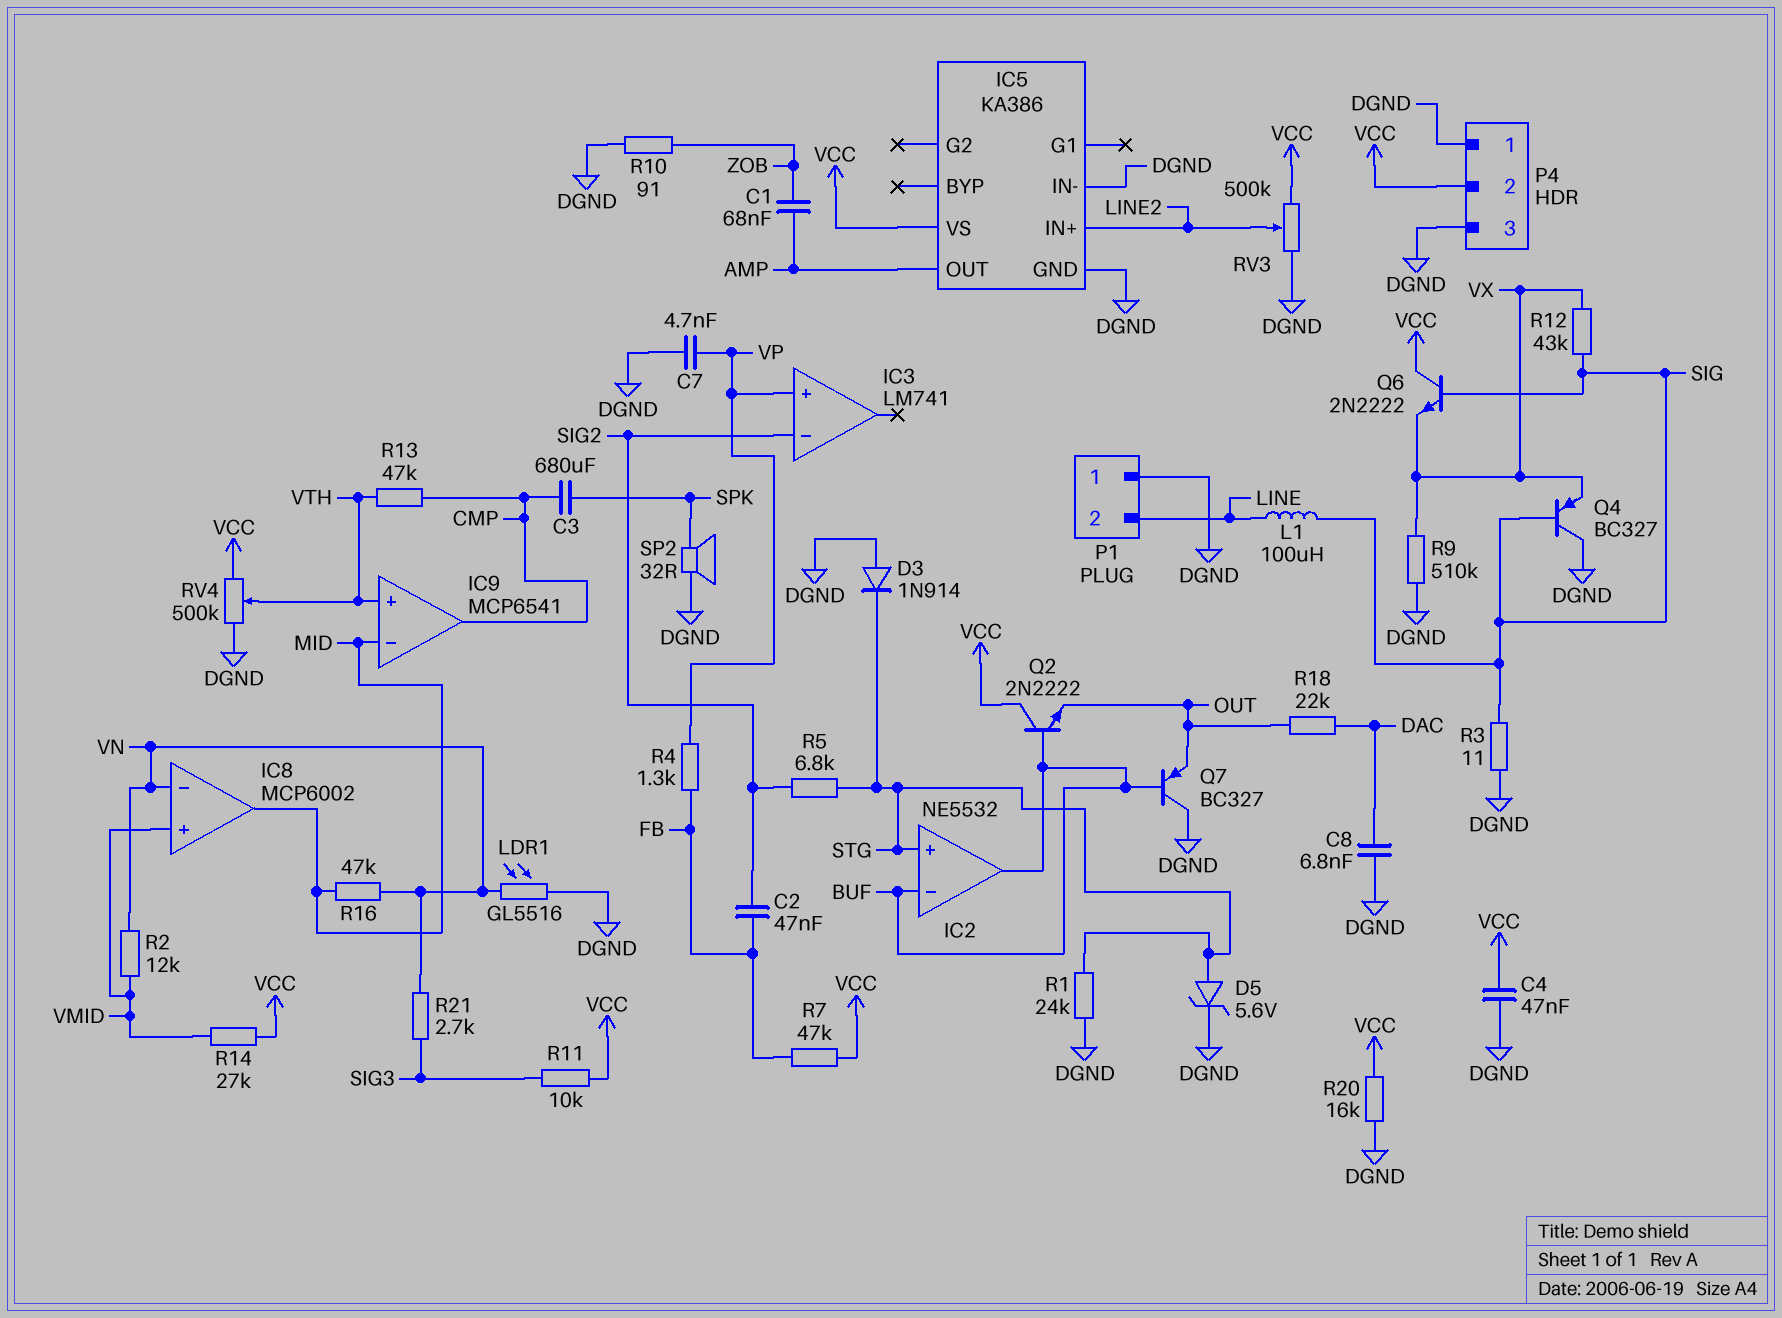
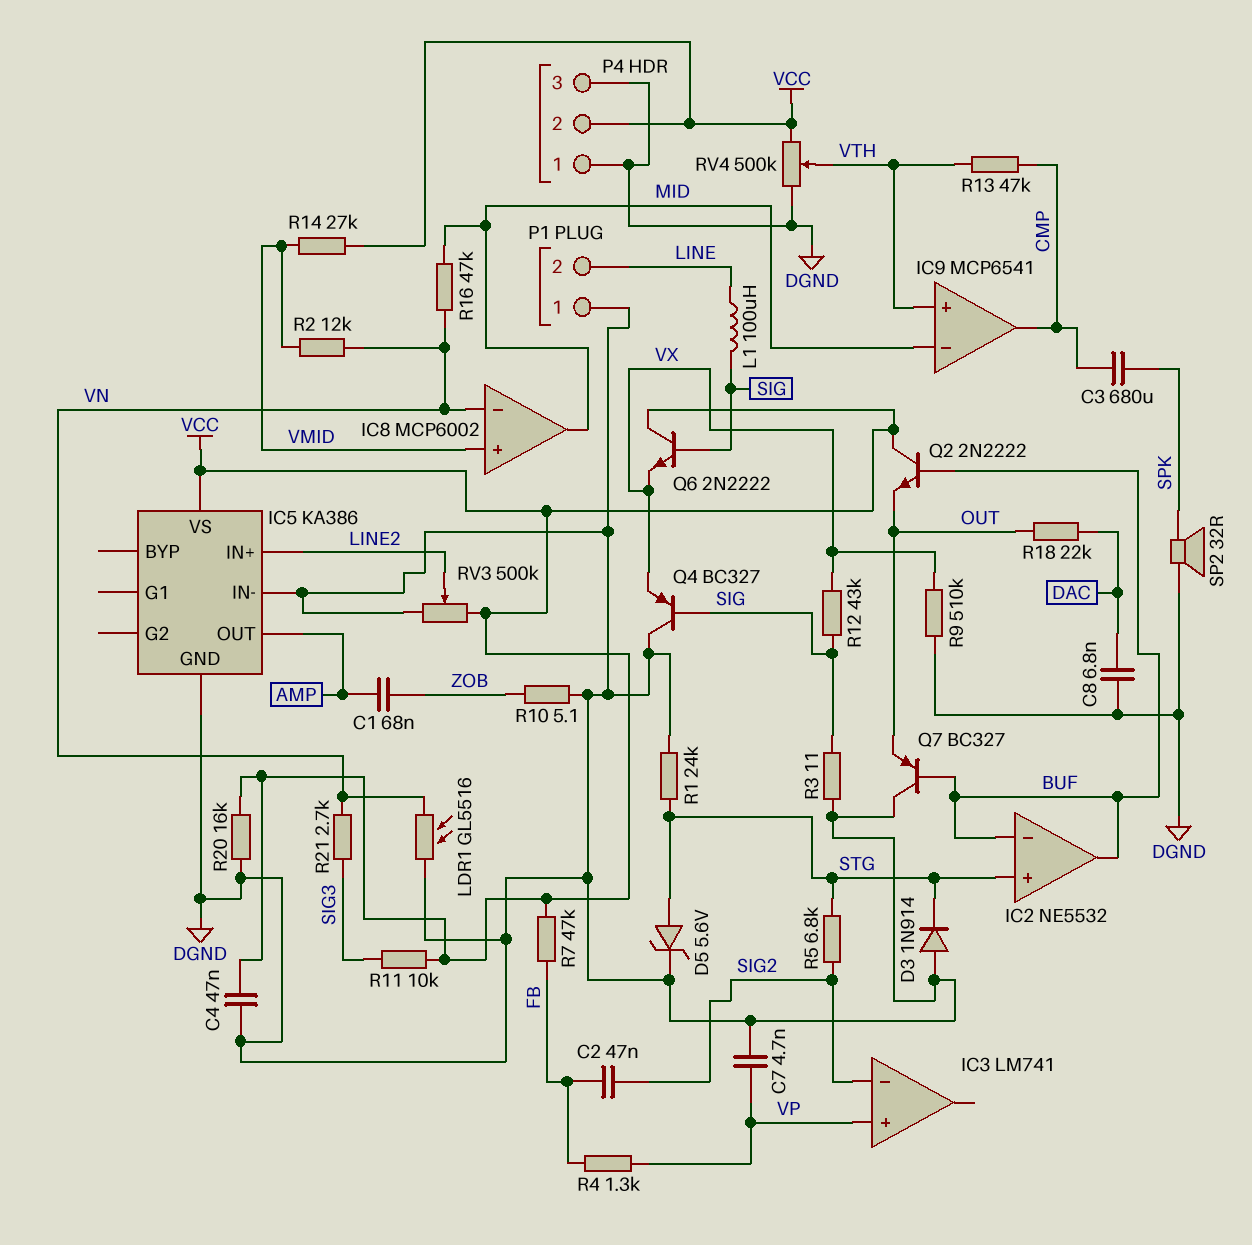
R10: 91 (DGND, ZOB) -> 5.1 (DGND, ZOB)

